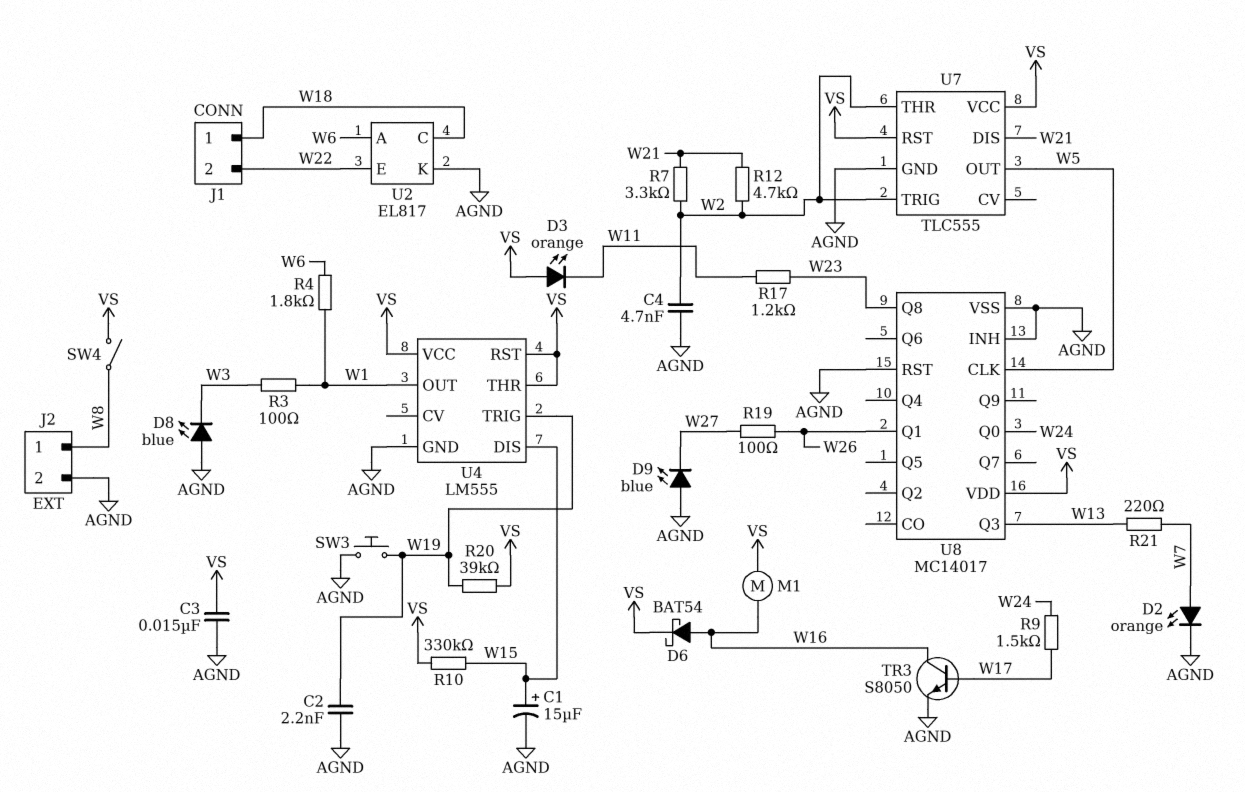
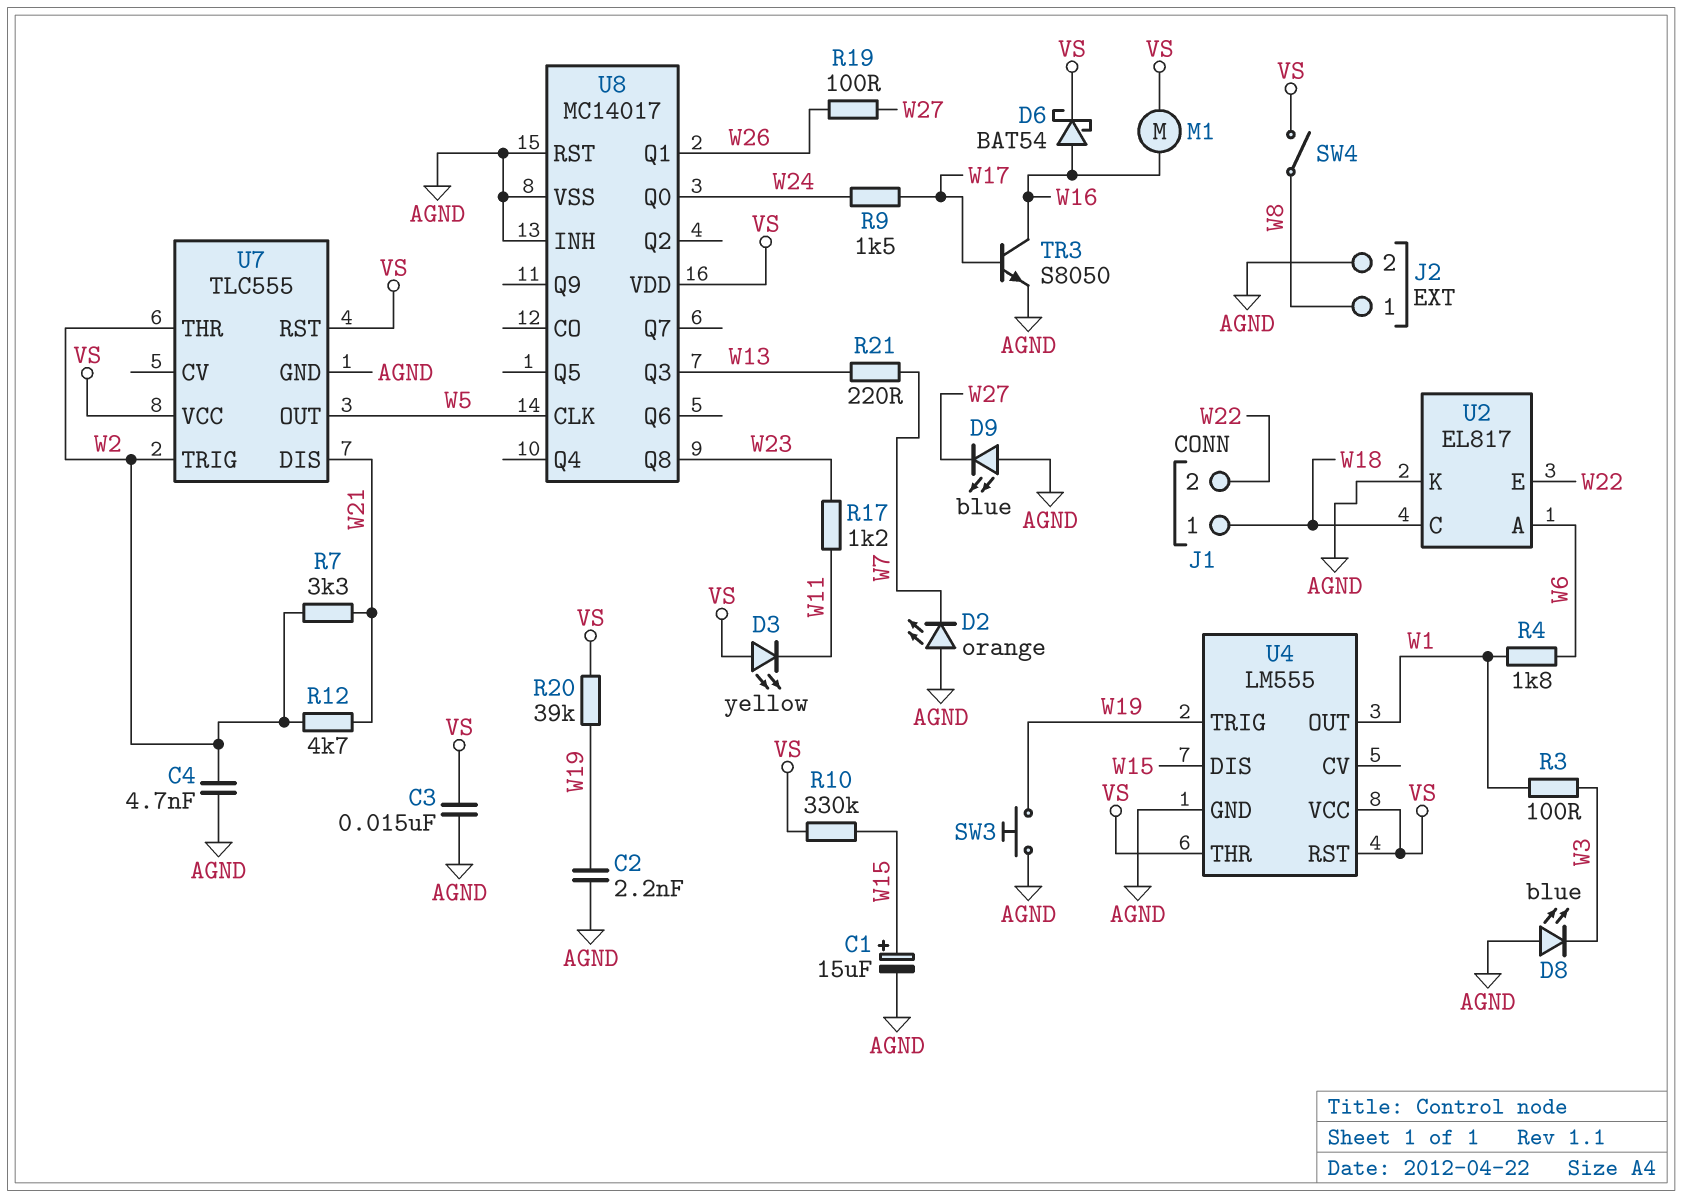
D2: LED orange (A W7, K AGND) -> LED orange (A AGND, K W7)
D3: LED orange (A VS, K W11) -> LED yellow (A VS, K W11)

